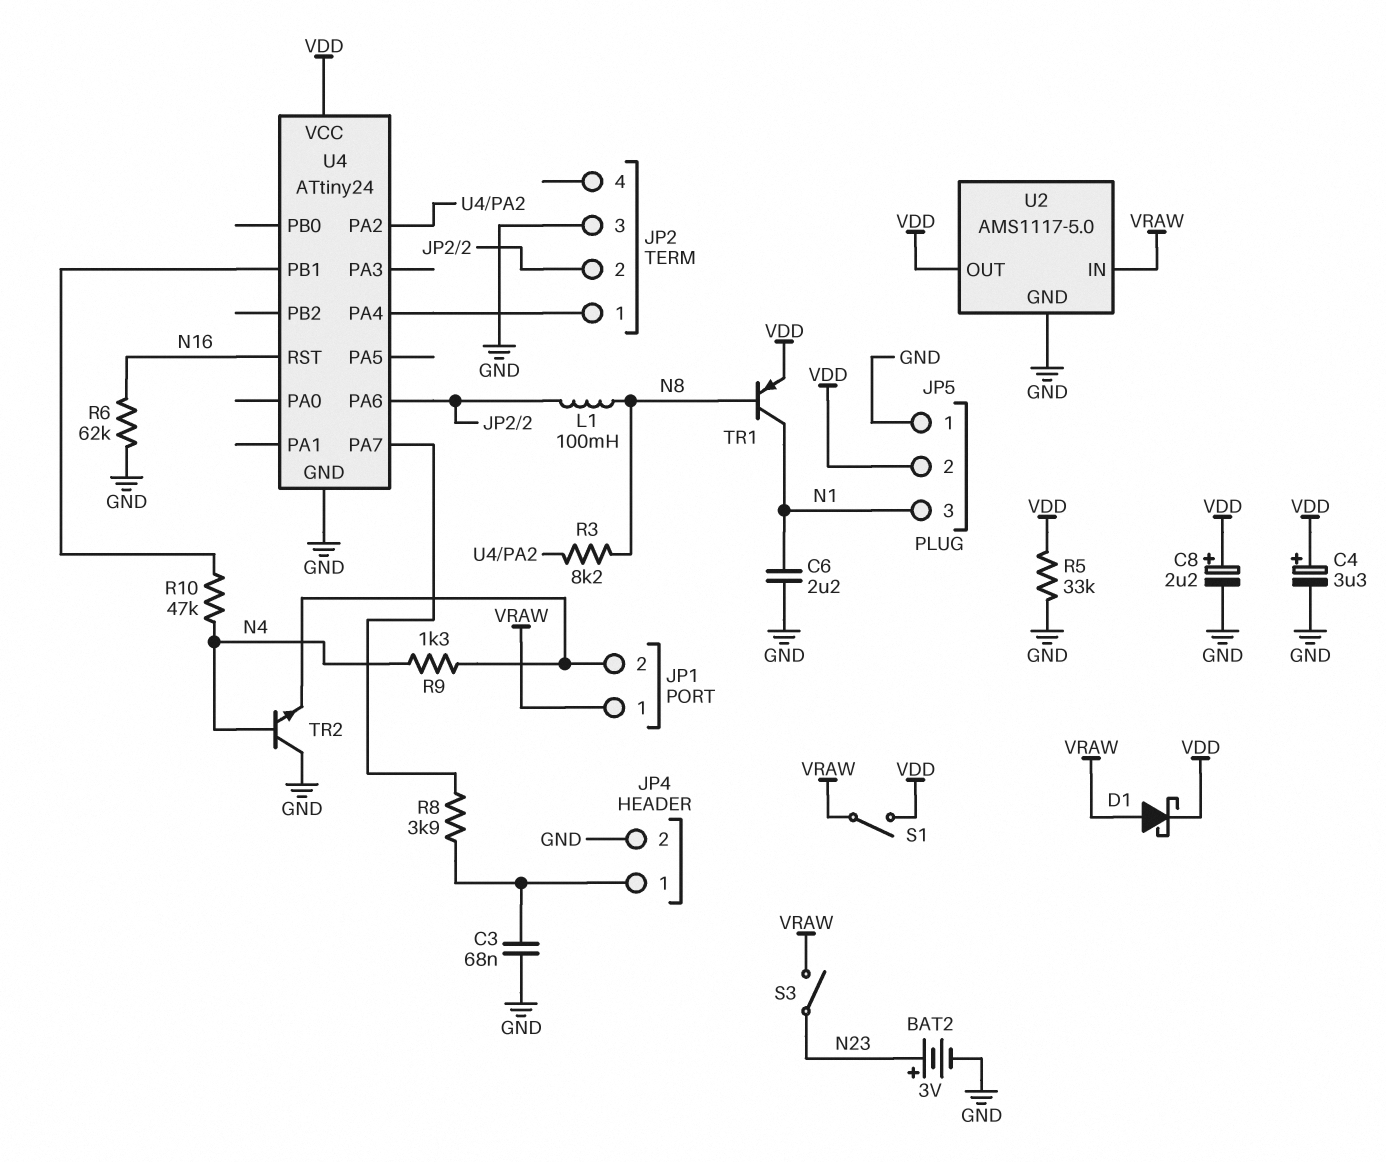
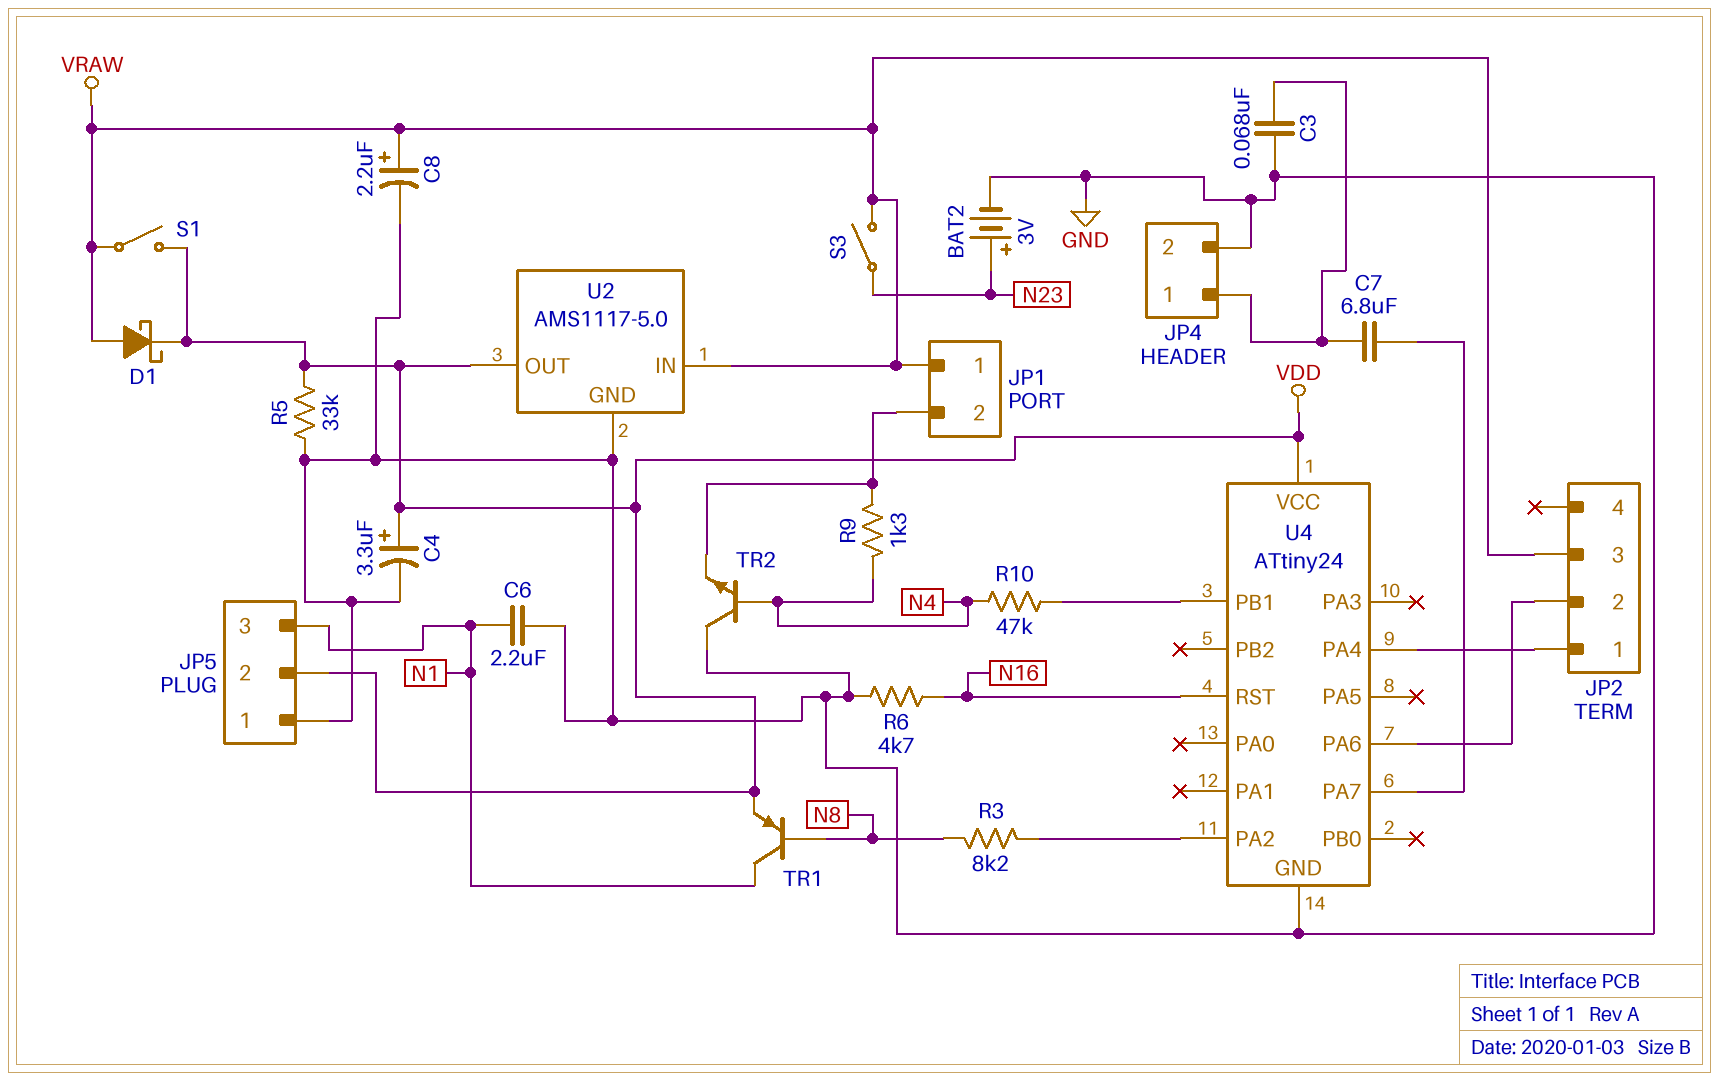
C7: none -> 6.8uF (JP4/1, U4/PA7)
C8: 2.2uF (plus VDD, minus GND) -> 2.2uF (plus VRAW, minus GND)
JP2 pin 3: GND -> VRAW
L1: 100mH (JP2/2, N8) -> none
R6: 62k (GND, N16) -> 4.7k (GND, N16)
R8: 3.9k (JP4/1, U4/PA7) -> none

